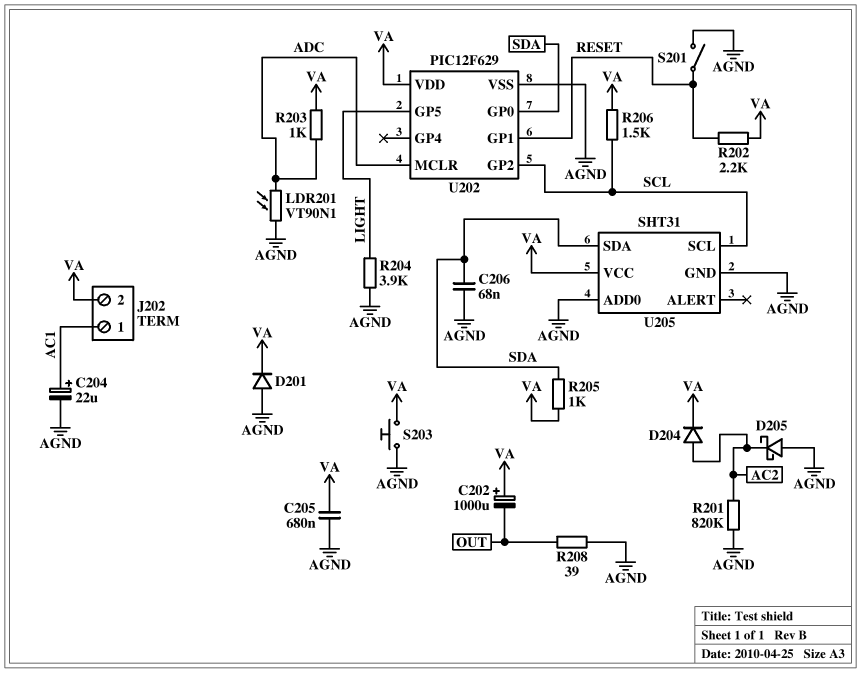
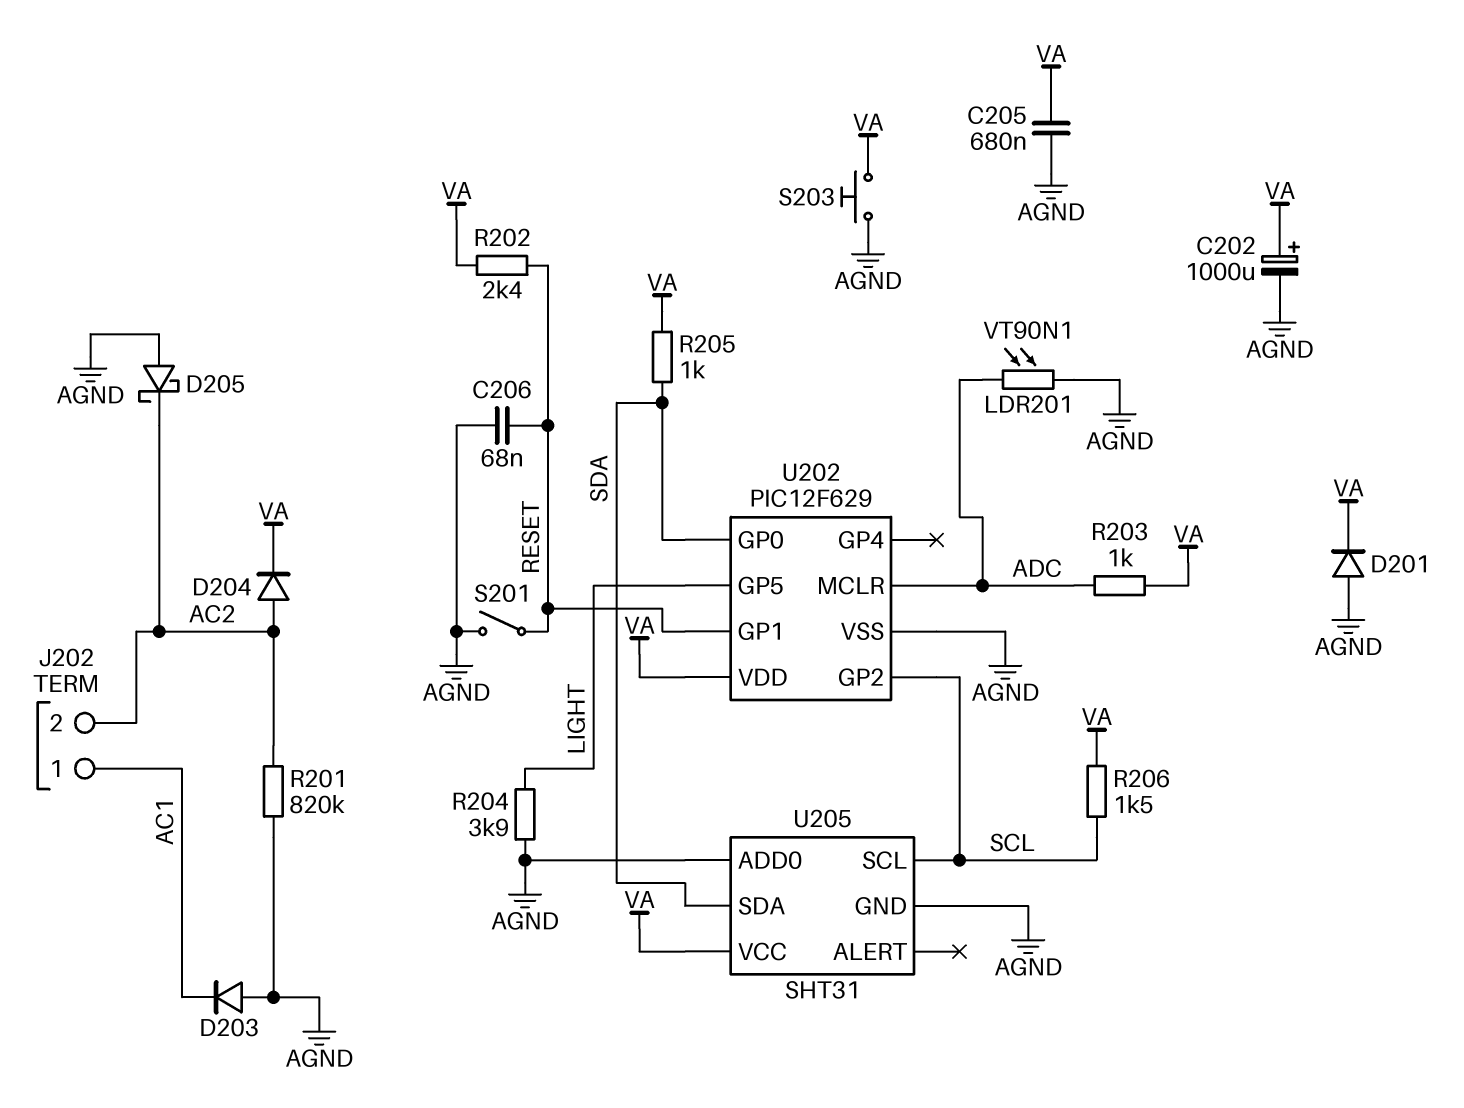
C202: 1000uF (plus VA, minus OUT) -> 1000uF (plus VA, minus AGND)
C204: 22uF (plus AC1, minus AGND) -> none
C206: 68nF (AGND, SDA) -> 68nF (AGND, RESET)
D203: none -> diode (A AGND, K AC1)
J202 pin 2: VA -> AC2
R202: 2.2k (RESET, VA) -> 2.4k (RESET, VA)
R208: 39 (AGND, OUT) -> none

